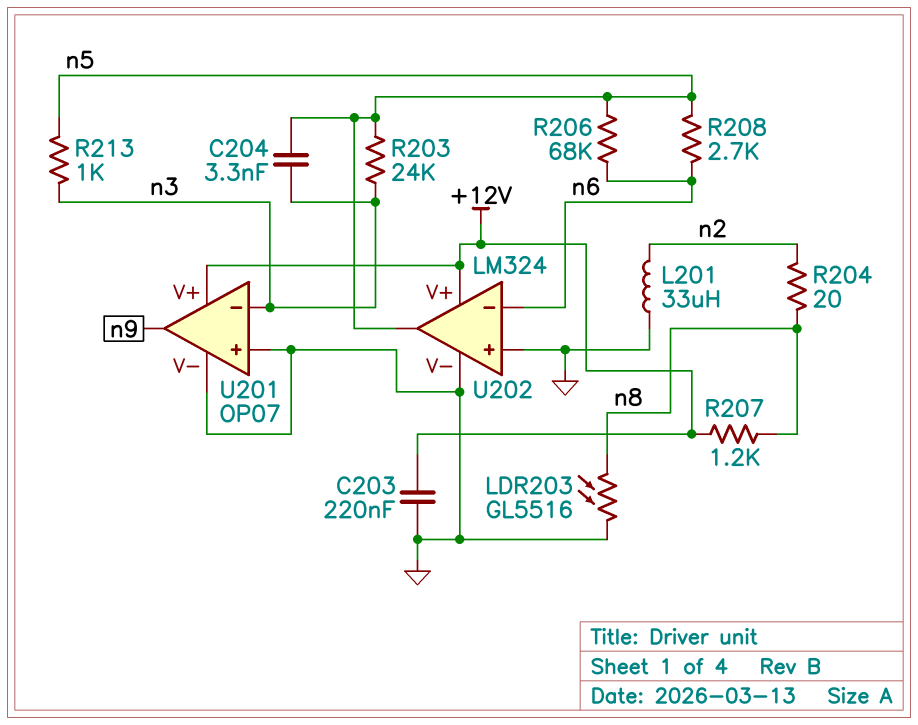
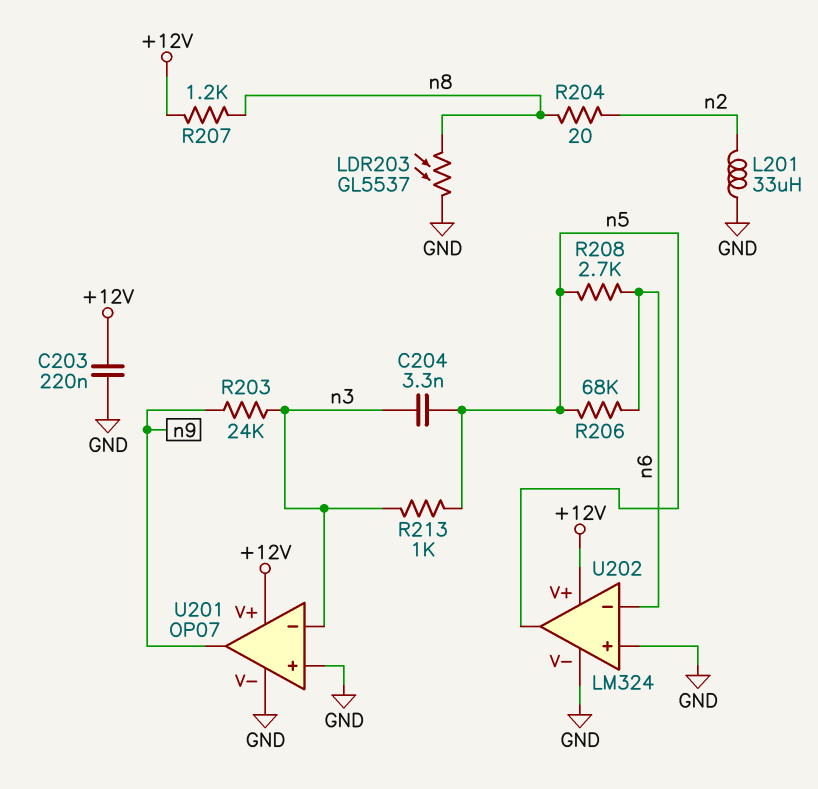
LDR203: GL5516 (GND, n8) -> GL5537 (GND, n8)
R203: 24k (n3, n5) -> 24k (n3, n9)

